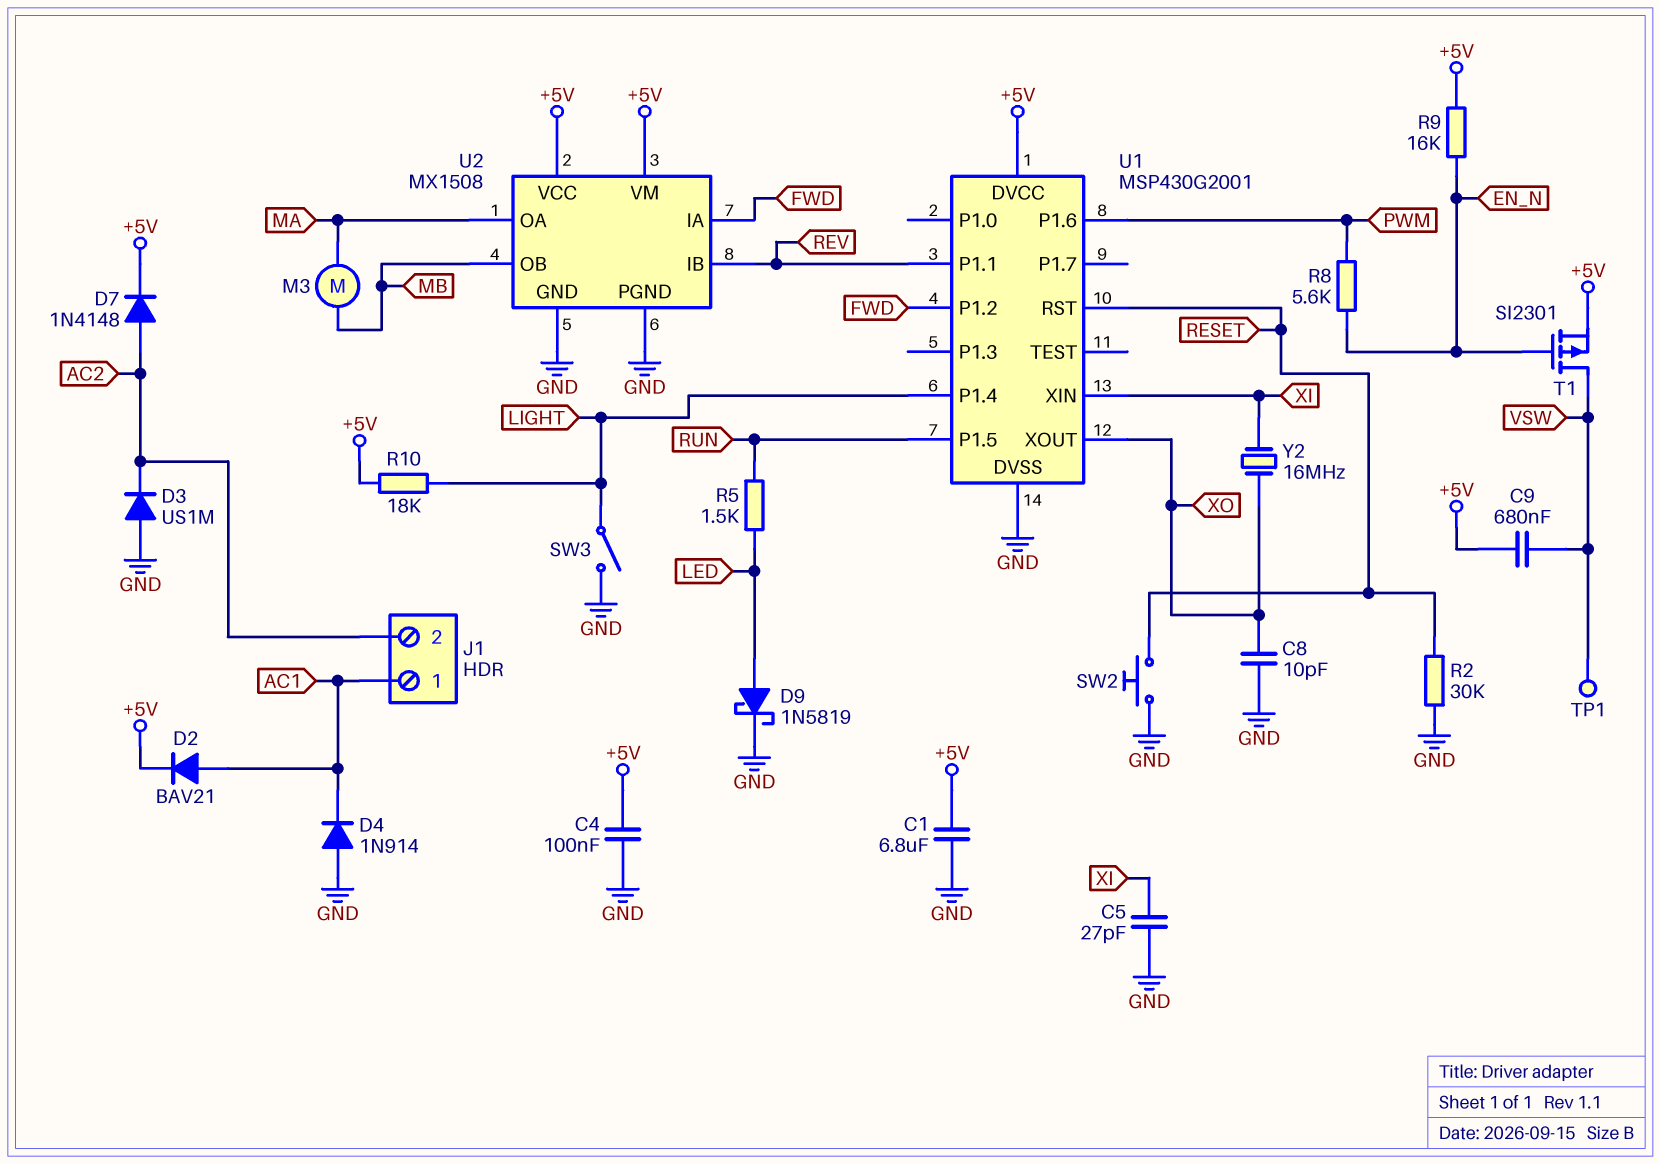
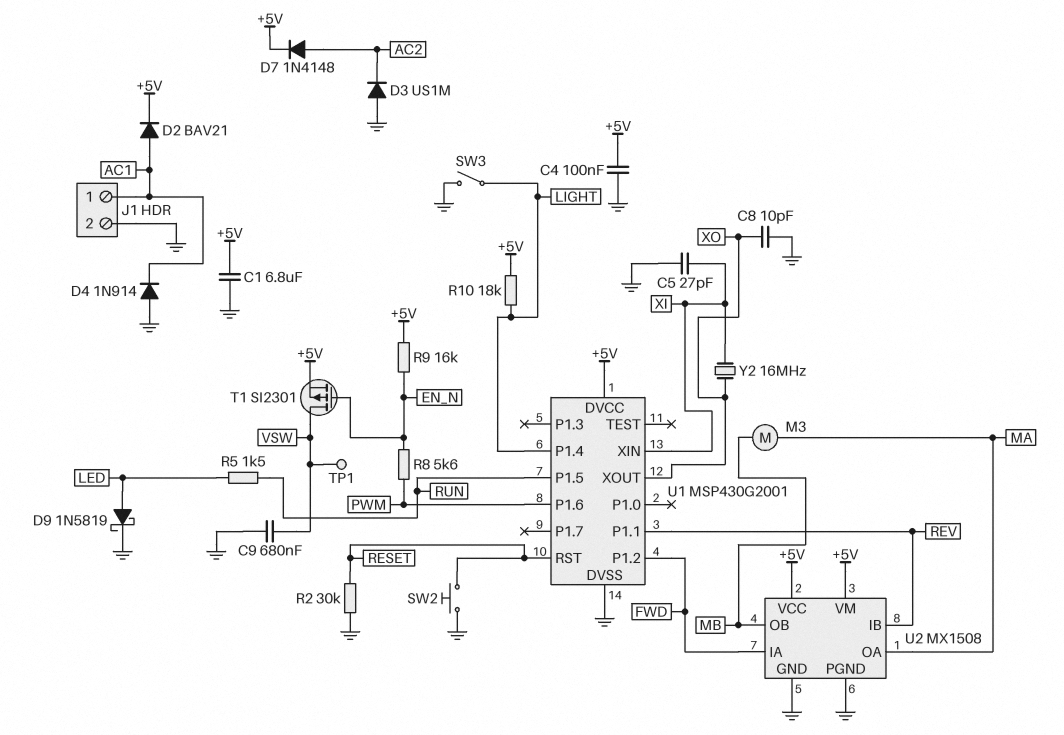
C9: 680nF (+5V, VSW) -> 680nF (GND, VSW)
J1 pin 2: AC2 -> GND

